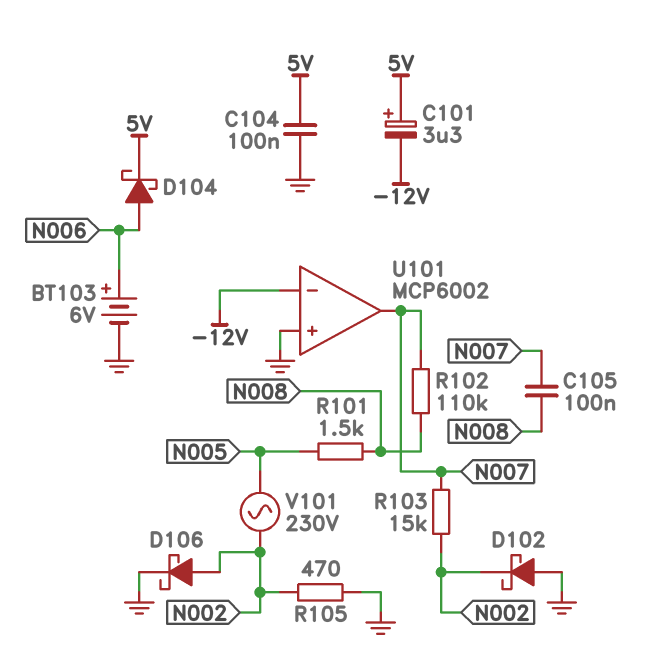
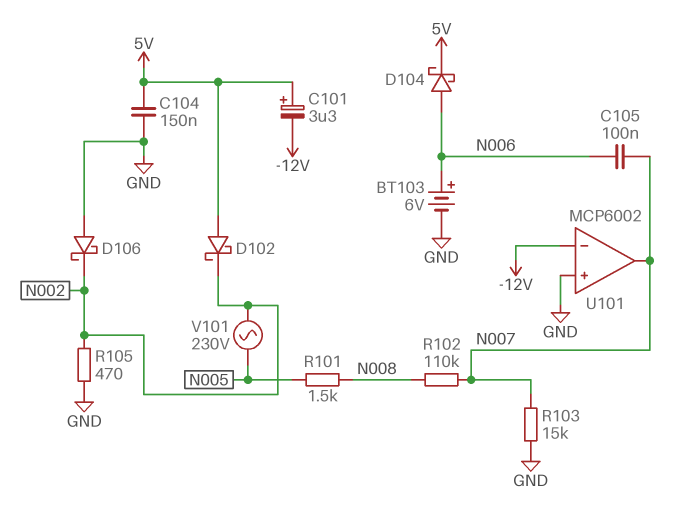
C104: 100nF (5V, GND) -> 150nF (5V, GND)
C105: 100nF (N007, N008) -> 100nF (N006, N007)
D102: schottky (A GND, K N002) -> schottky (A 5V, K N002)
D106: schottky (A N002, K GND) -> schottky (A GND, K N002)
R103: 15k (N002, N007) -> 15k (GND, N007)

